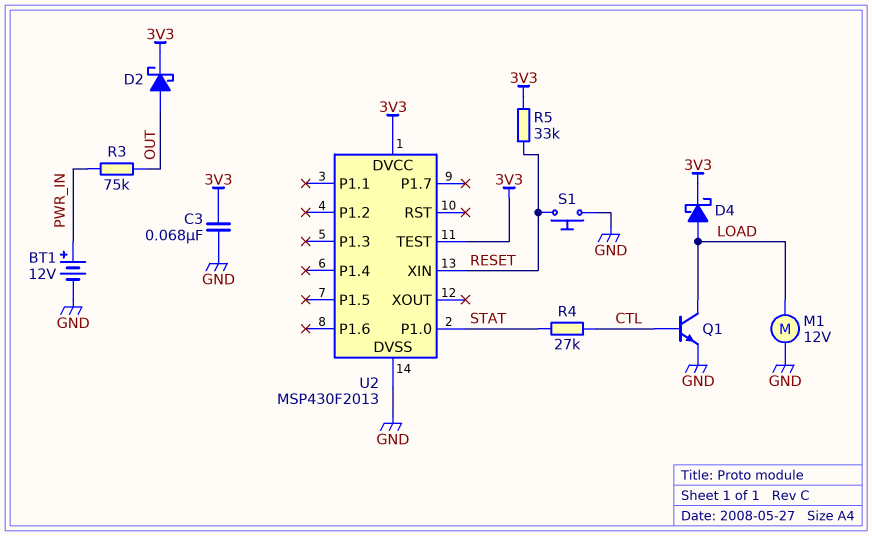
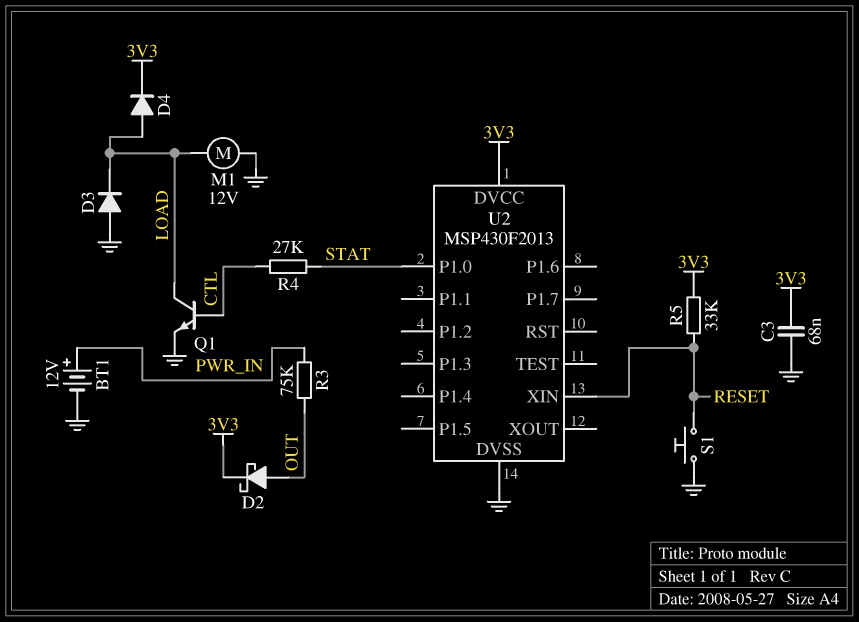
D3: none -> diode (A GND, K LOAD)
D4: schottky (A LOAD, K 3V3) -> diode (A LOAD, K 3V3)
U2 pin TEST: 3V3 -> none

